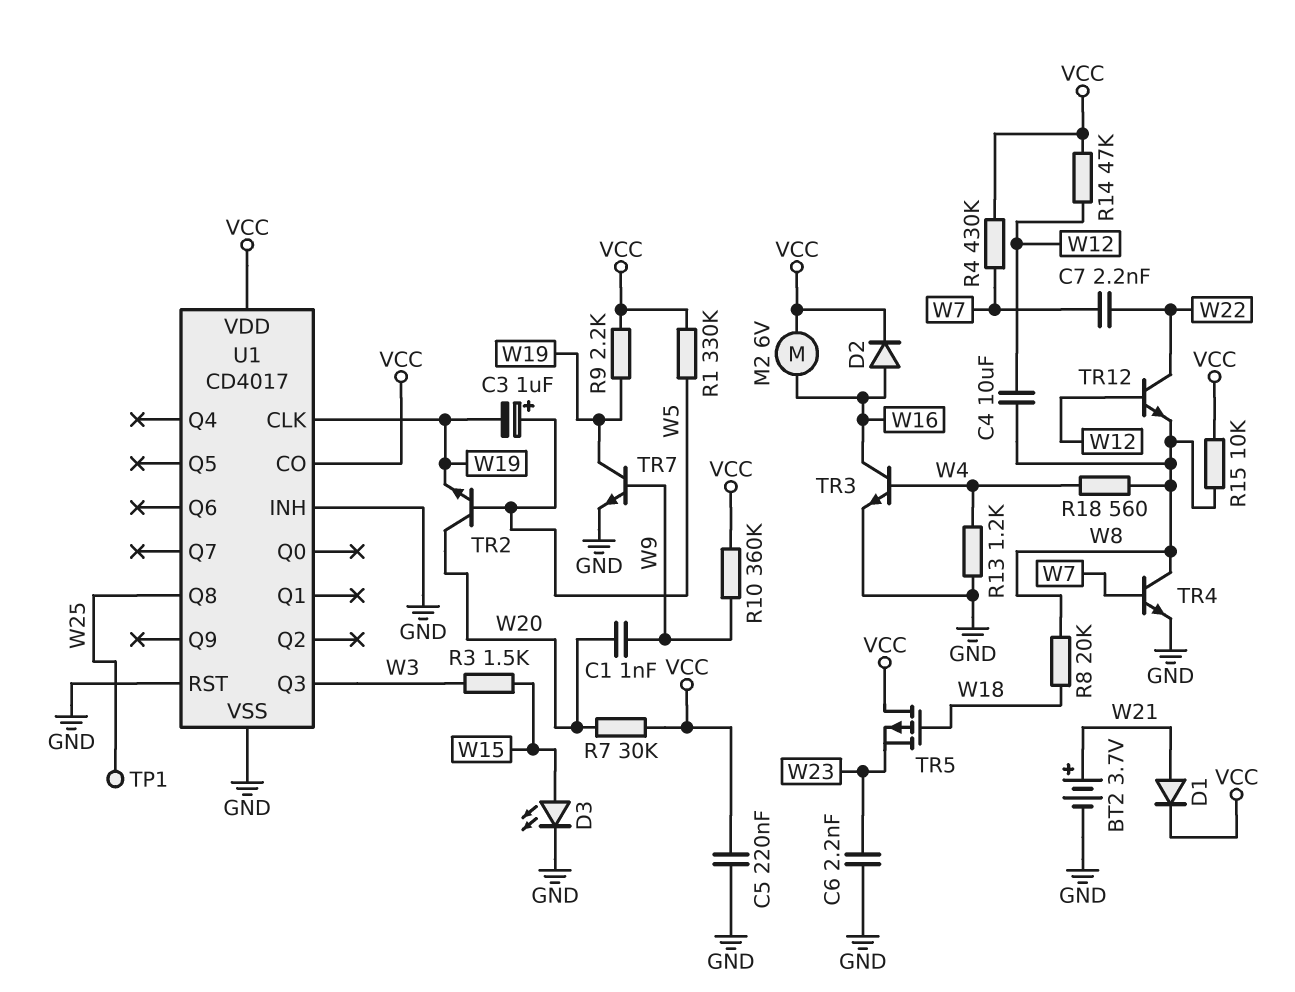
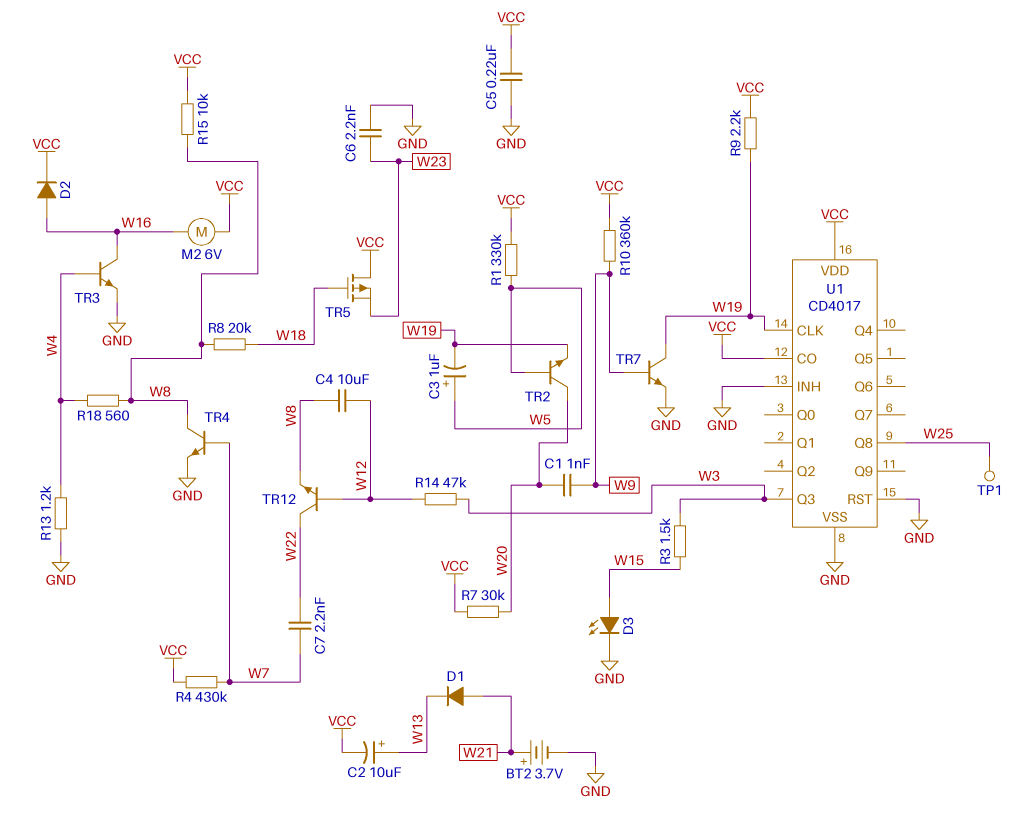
C2: none -> 10uF (plus W13, minus VCC)
D1: diode (A W21, K VCC) -> diode (A W21, K W13)
R14: 47k (VCC, W12) -> 47k (W3, W12)

